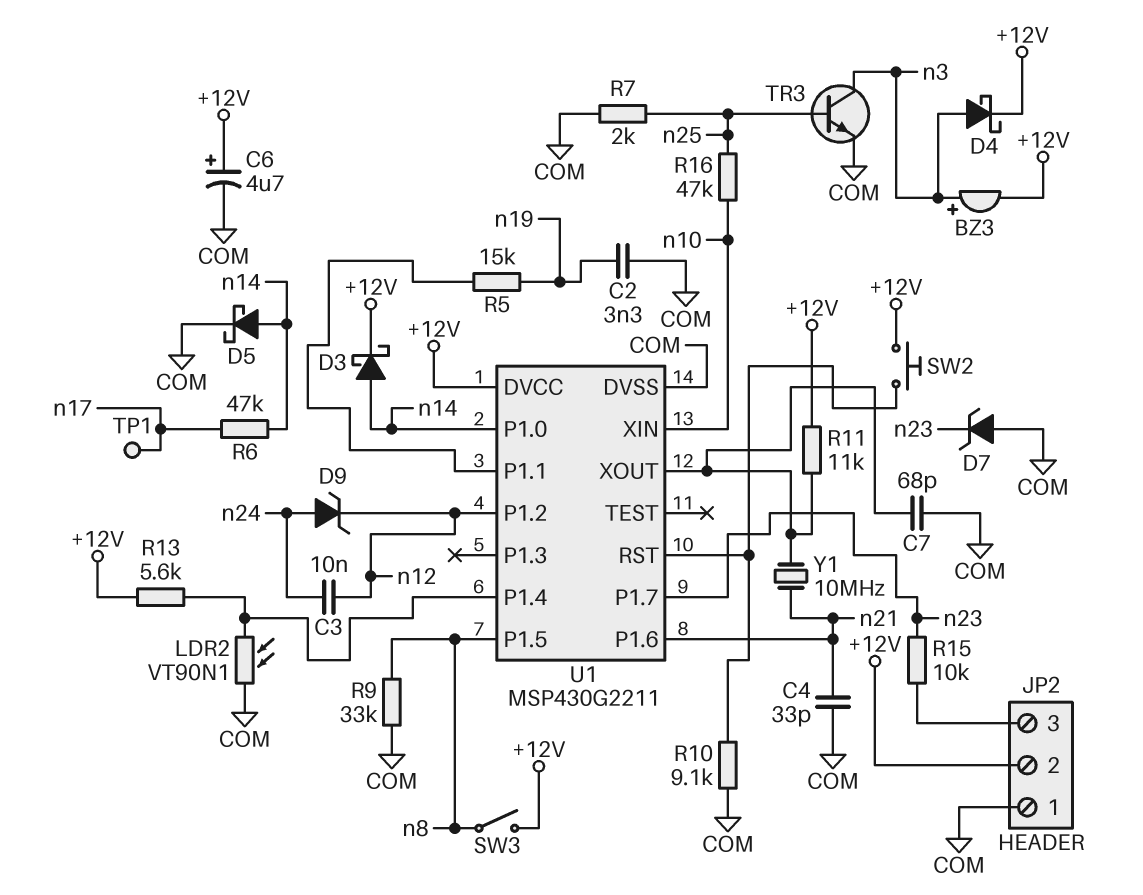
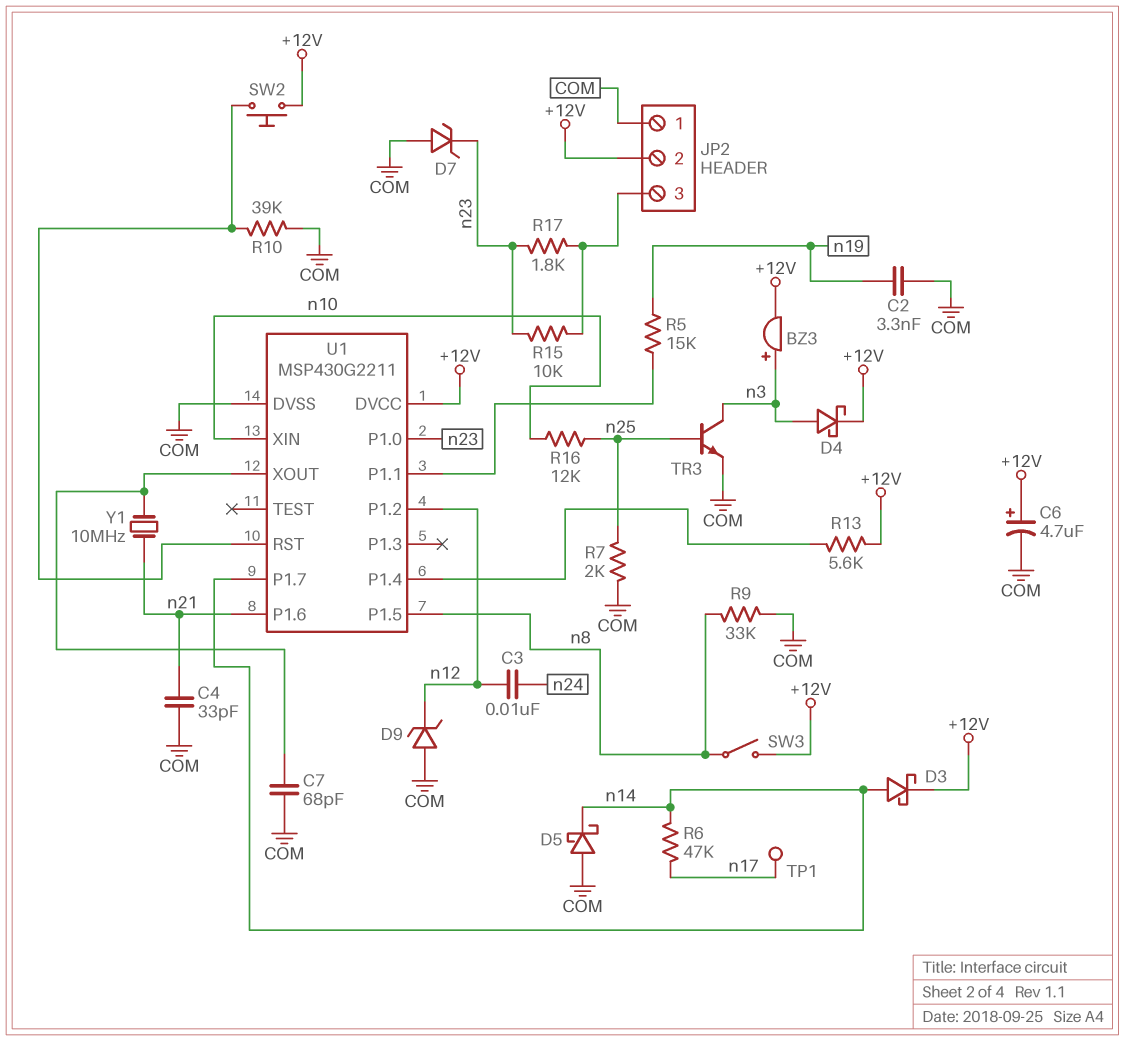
D5: schottky (A n14, K COM) -> schottky (A COM, K n14)
D9: zener (A n24, K n12) -> zener (A COM, K n12)
LDR2: VT90N1 (COM, U1/P1.4) -> none
R10: 9.1k (COM, U1/RST) -> 39k (COM, U1/RST)
R11: 11k (+12V, U1/XOUT) -> none
R16: 47k (n10, n25) -> 12k (n10, n25)
R17: none -> 1.8k (JP2/3, n23)
U1 pin P1.0: n14 -> n23
U1 pin P1.7: n23 -> n14

